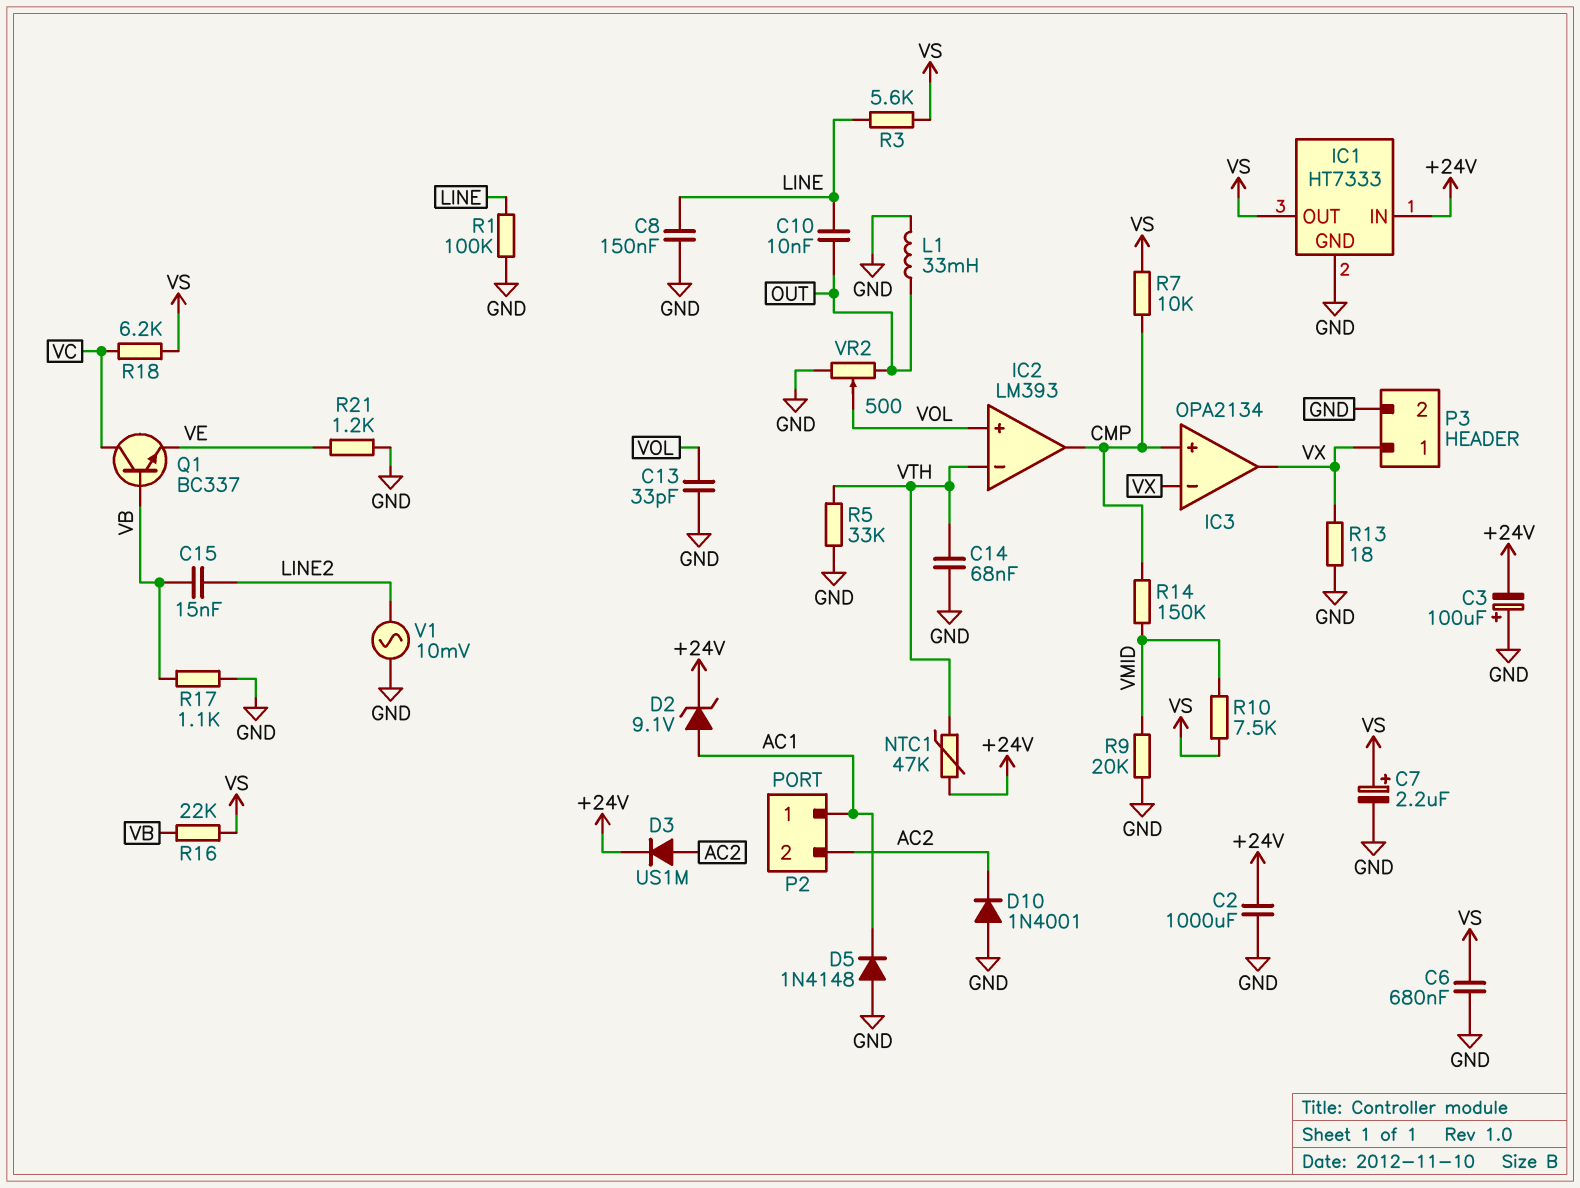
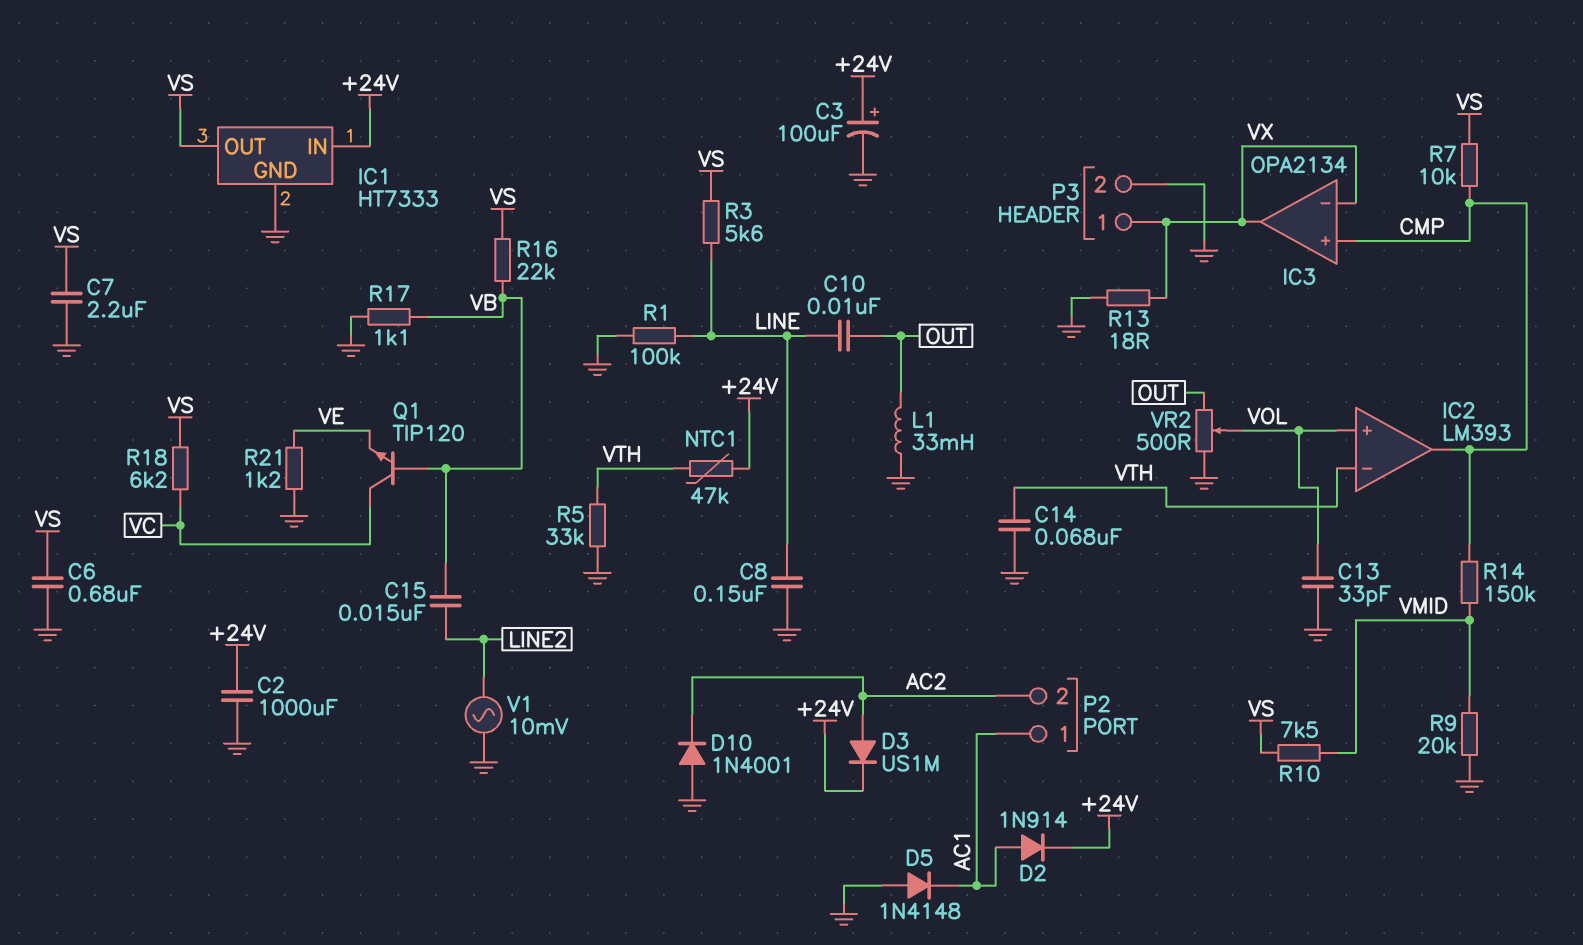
C3: 100uF (plus GND, minus +24V) -> 100uF (plus +24V, minus GND)
C7: 2.2uF (plus VS, minus GND) -> 2.2uF (GND, VS)
D2: zener 9.1V (A AC1, K +24V) -> diode 1N914 (A AC1, K +24V)
Q1: NPN BC337 (B VB, C VC, E VE) -> NPN TIP120 (B VB, C VC, E VE)

